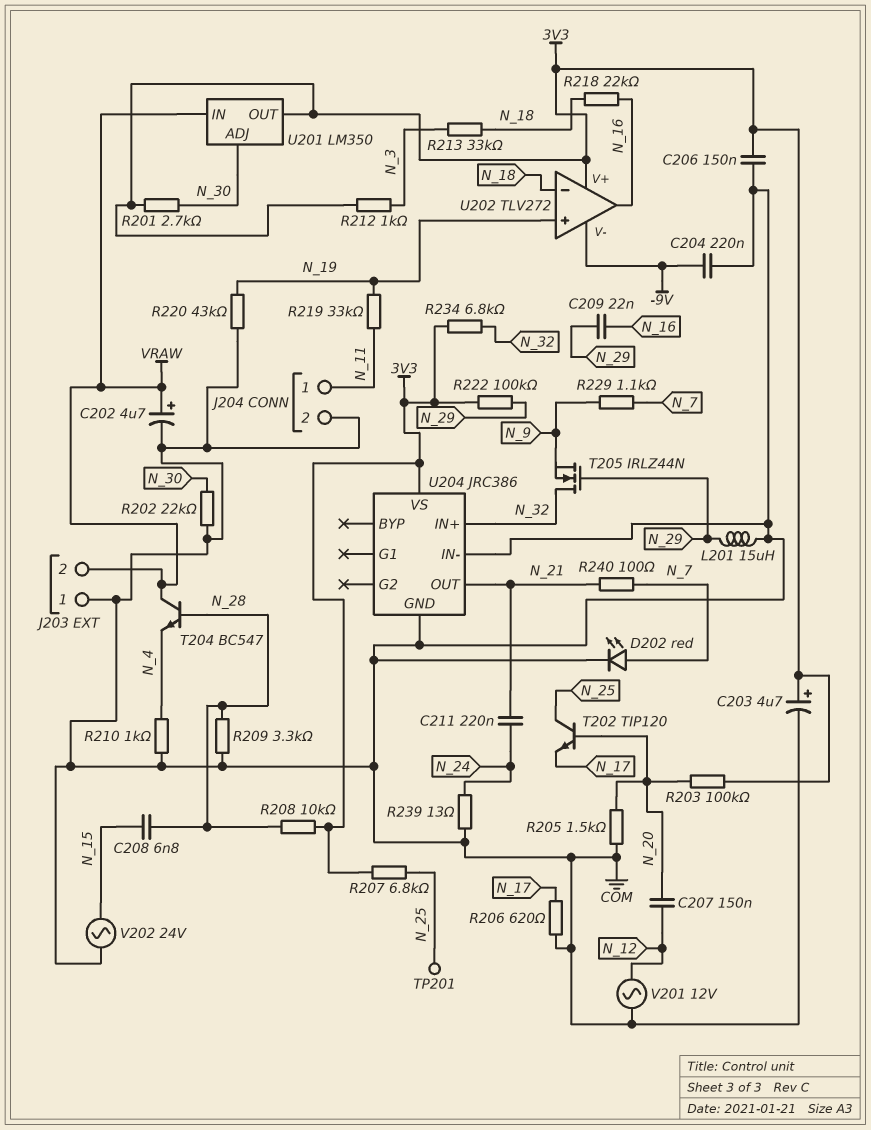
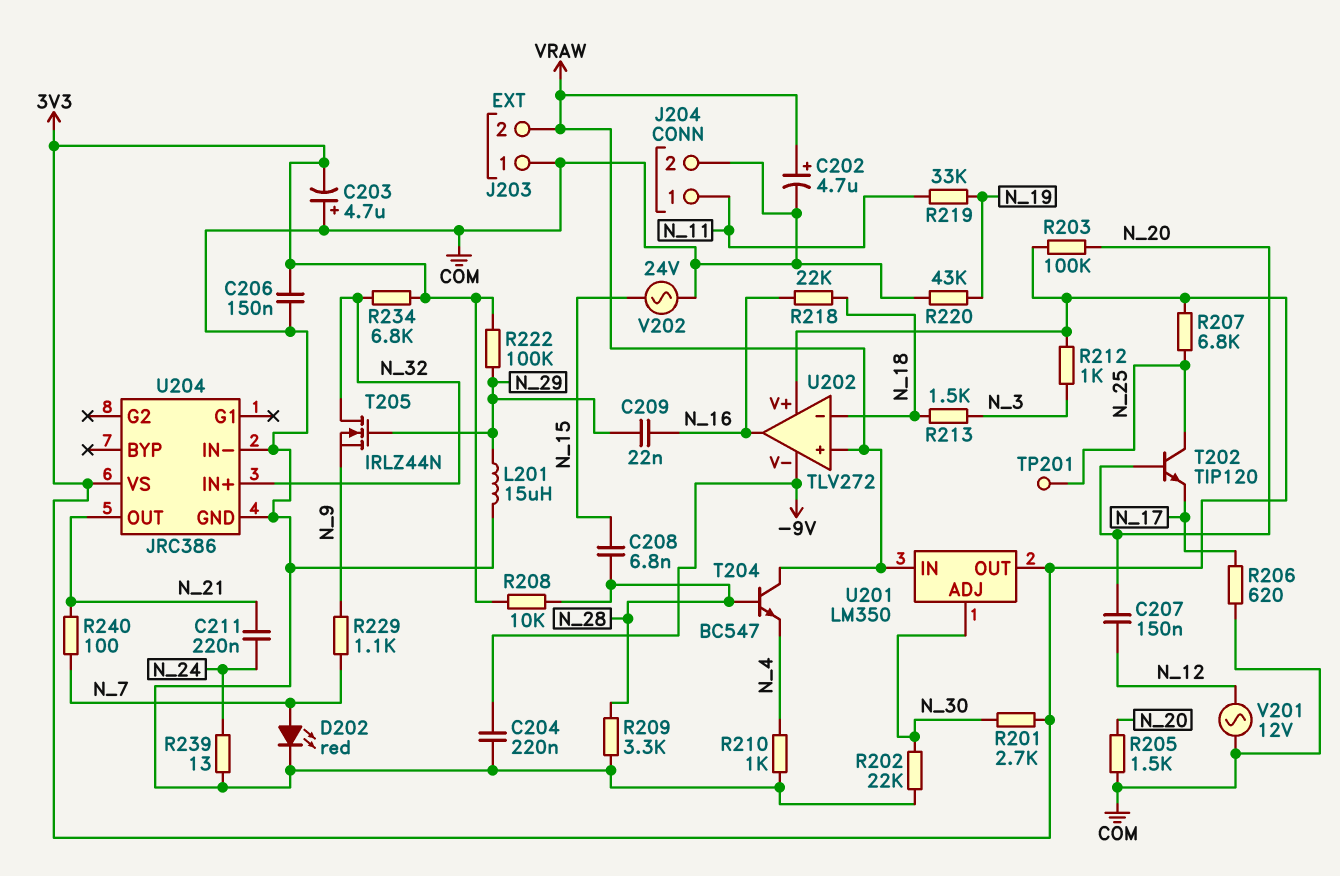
C203: 4.7uF (plus 3V3, minus COM) -> 4.7uF (plus COM, minus 3V3)
R213: 33k (N_3, N_18) -> 1.5k (N_3, N_18)
U202 pin in+: N_19 -> VRAW

